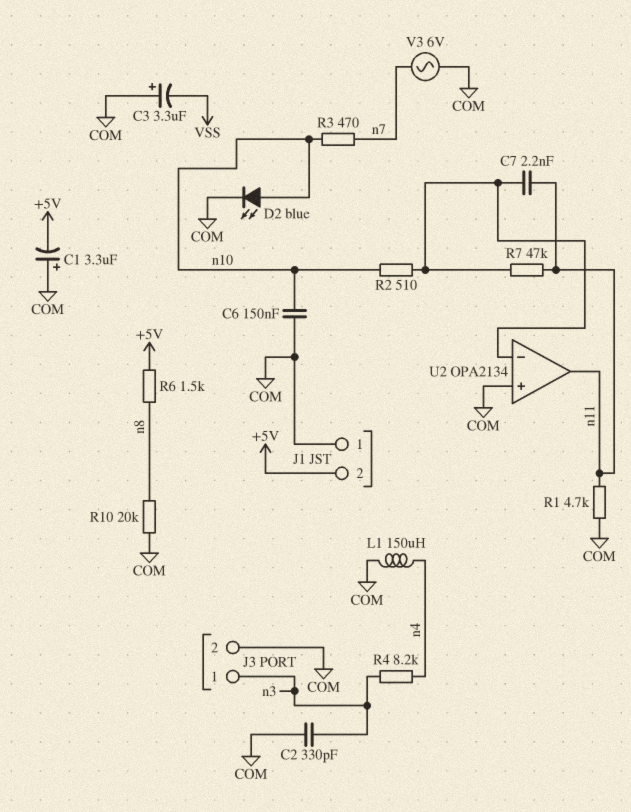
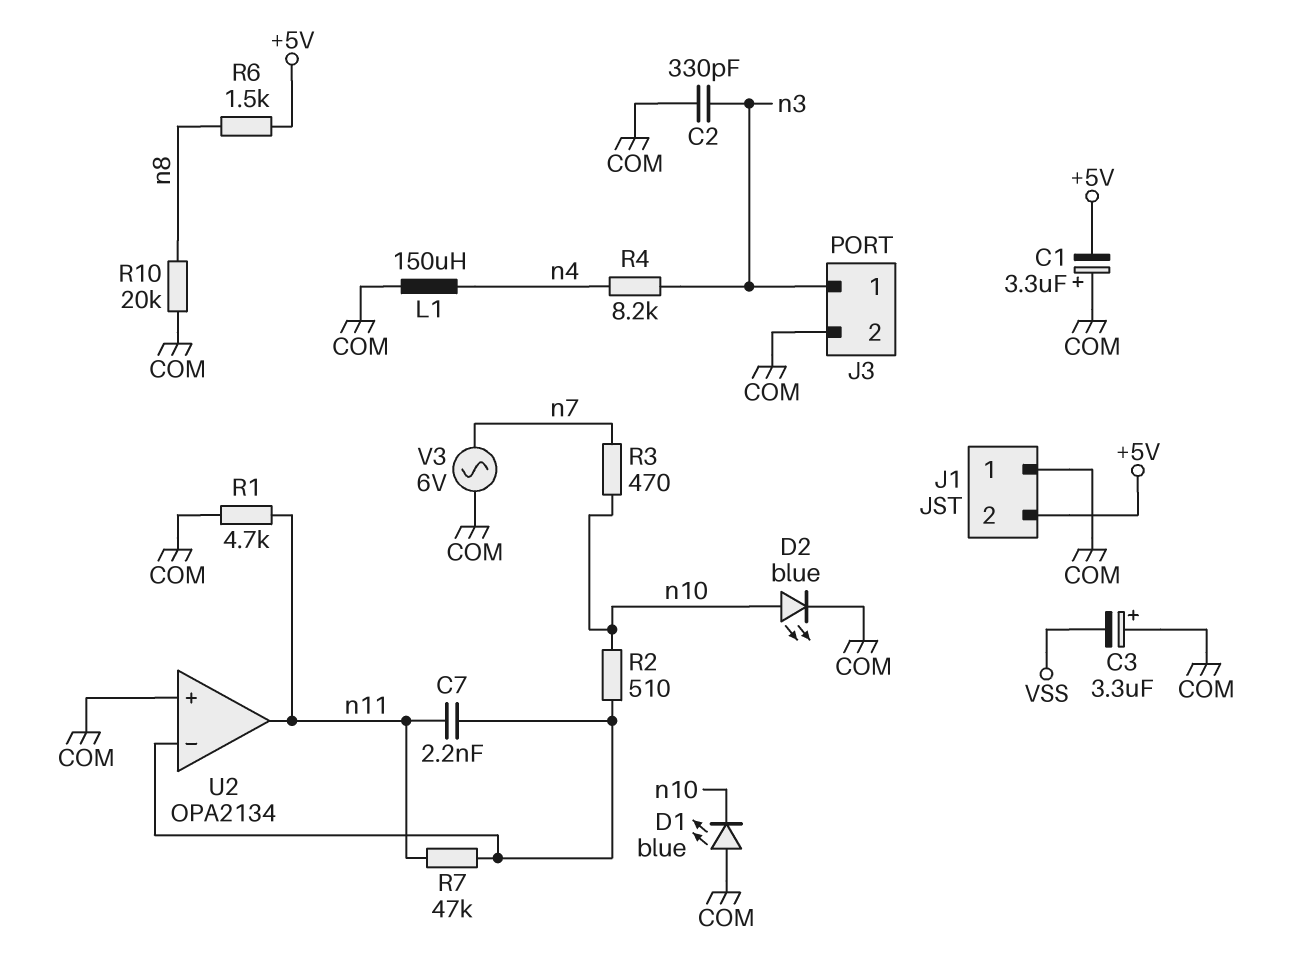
C6: 150nF (COM, n10) -> none
D1: none -> LED blue (A COM, K n10)

